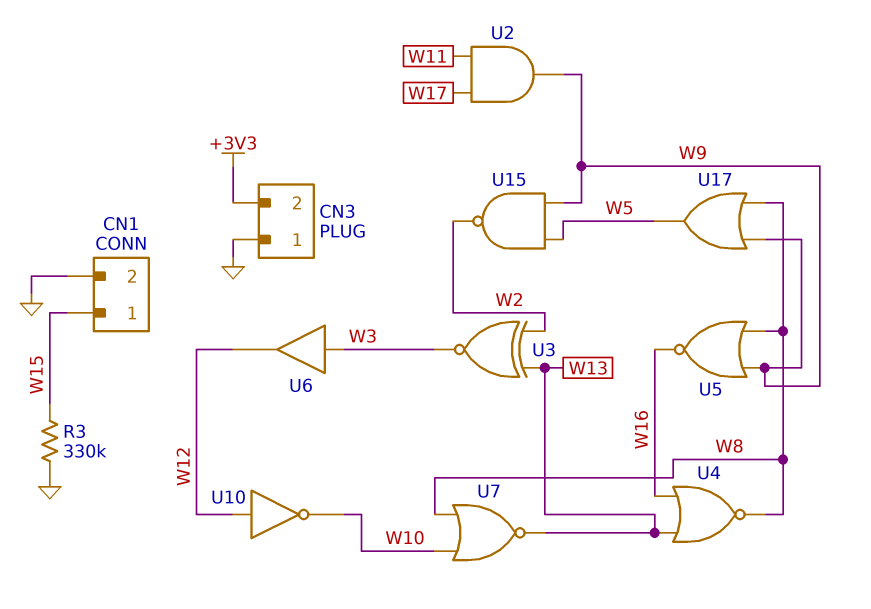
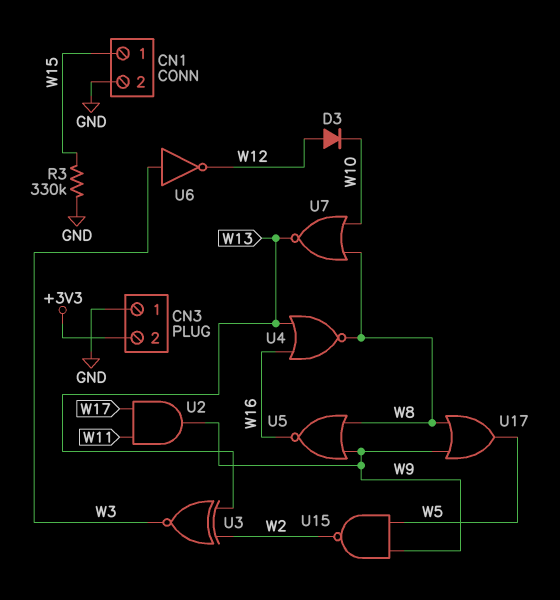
D3: none -> diode (A W12, K W10)
U6: buffer (in W3, out W12) -> NOT (in W3, out W12)
U10: NOT (in W12, out W10) -> none

